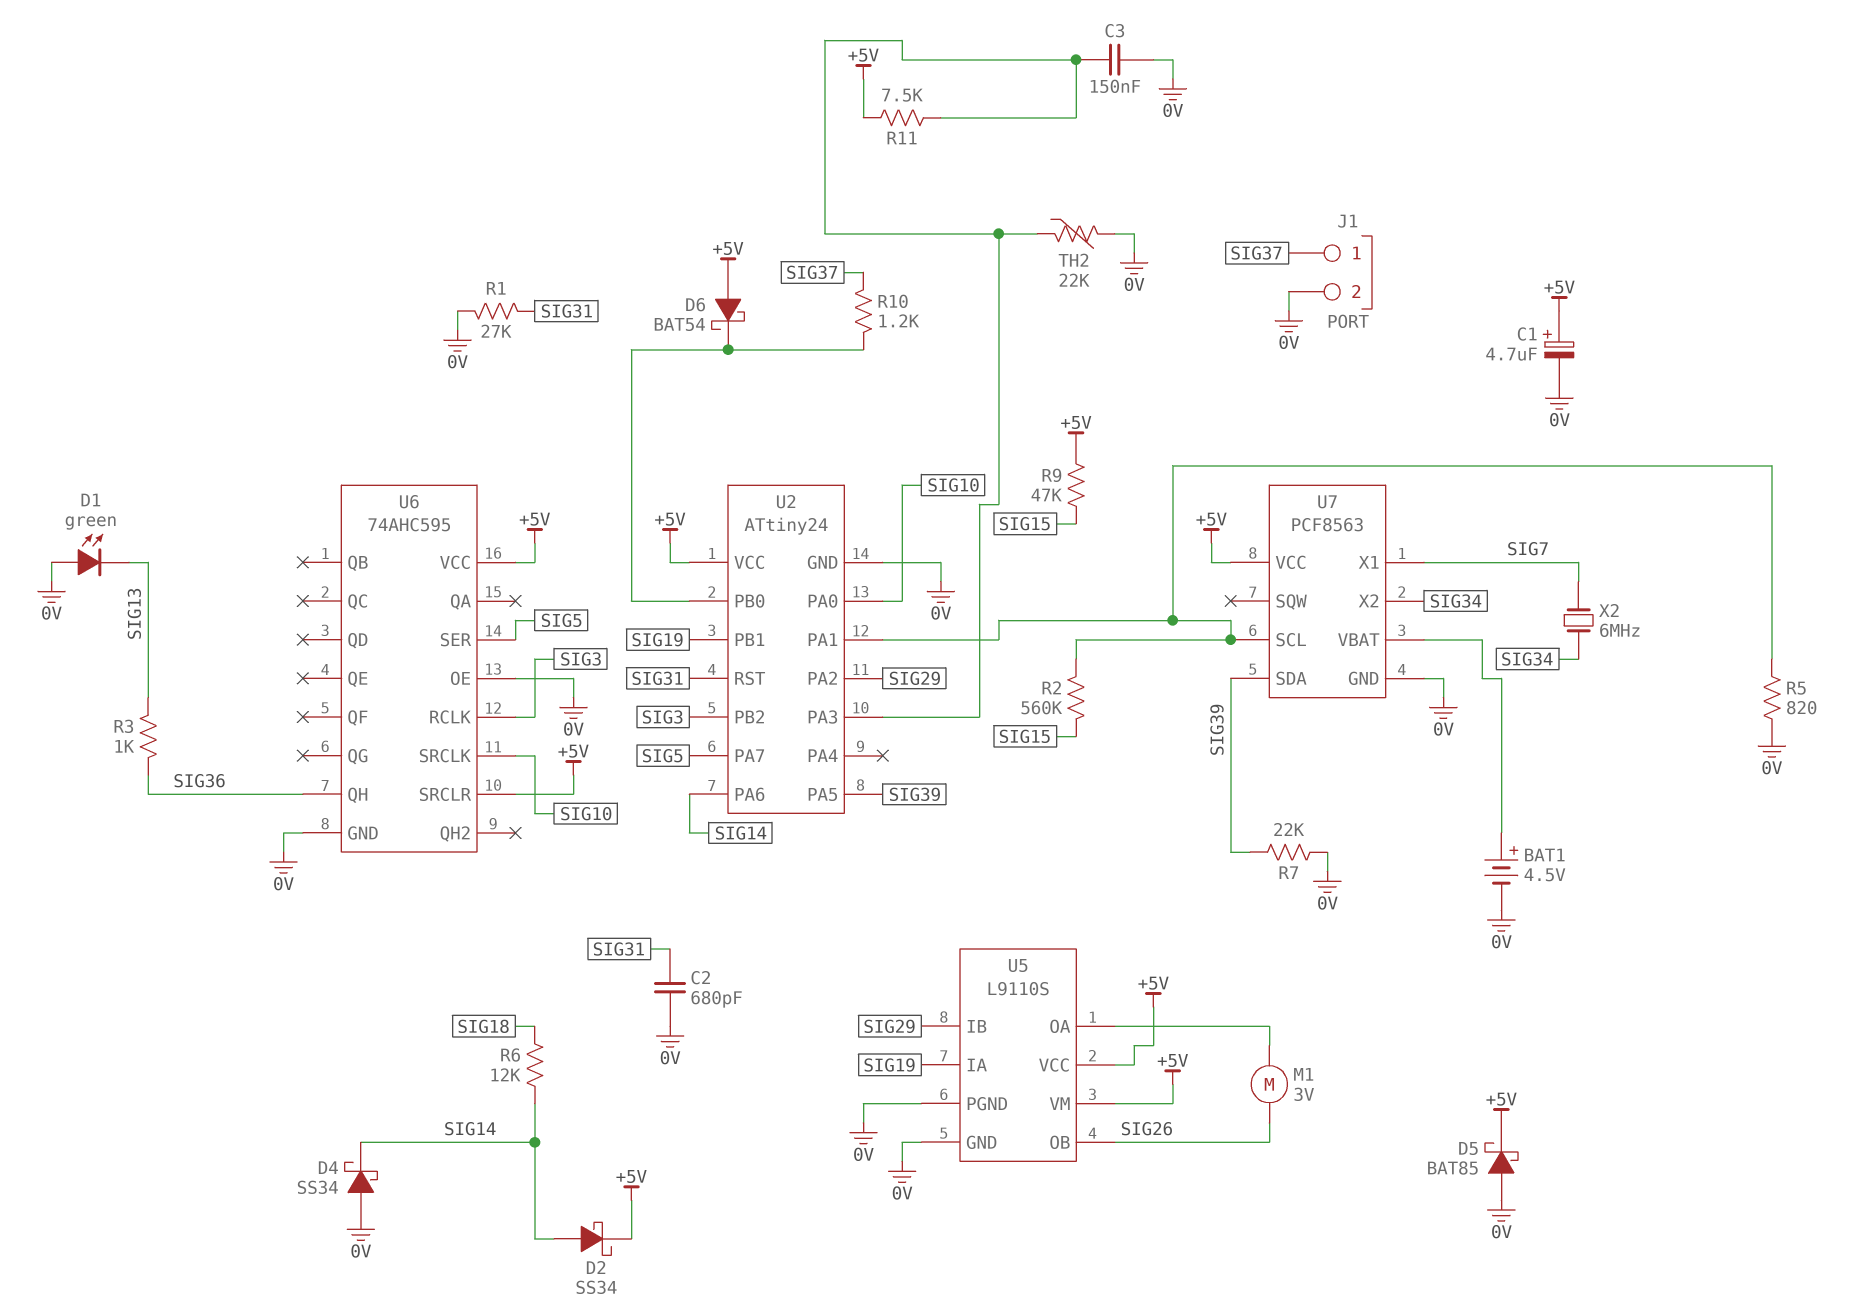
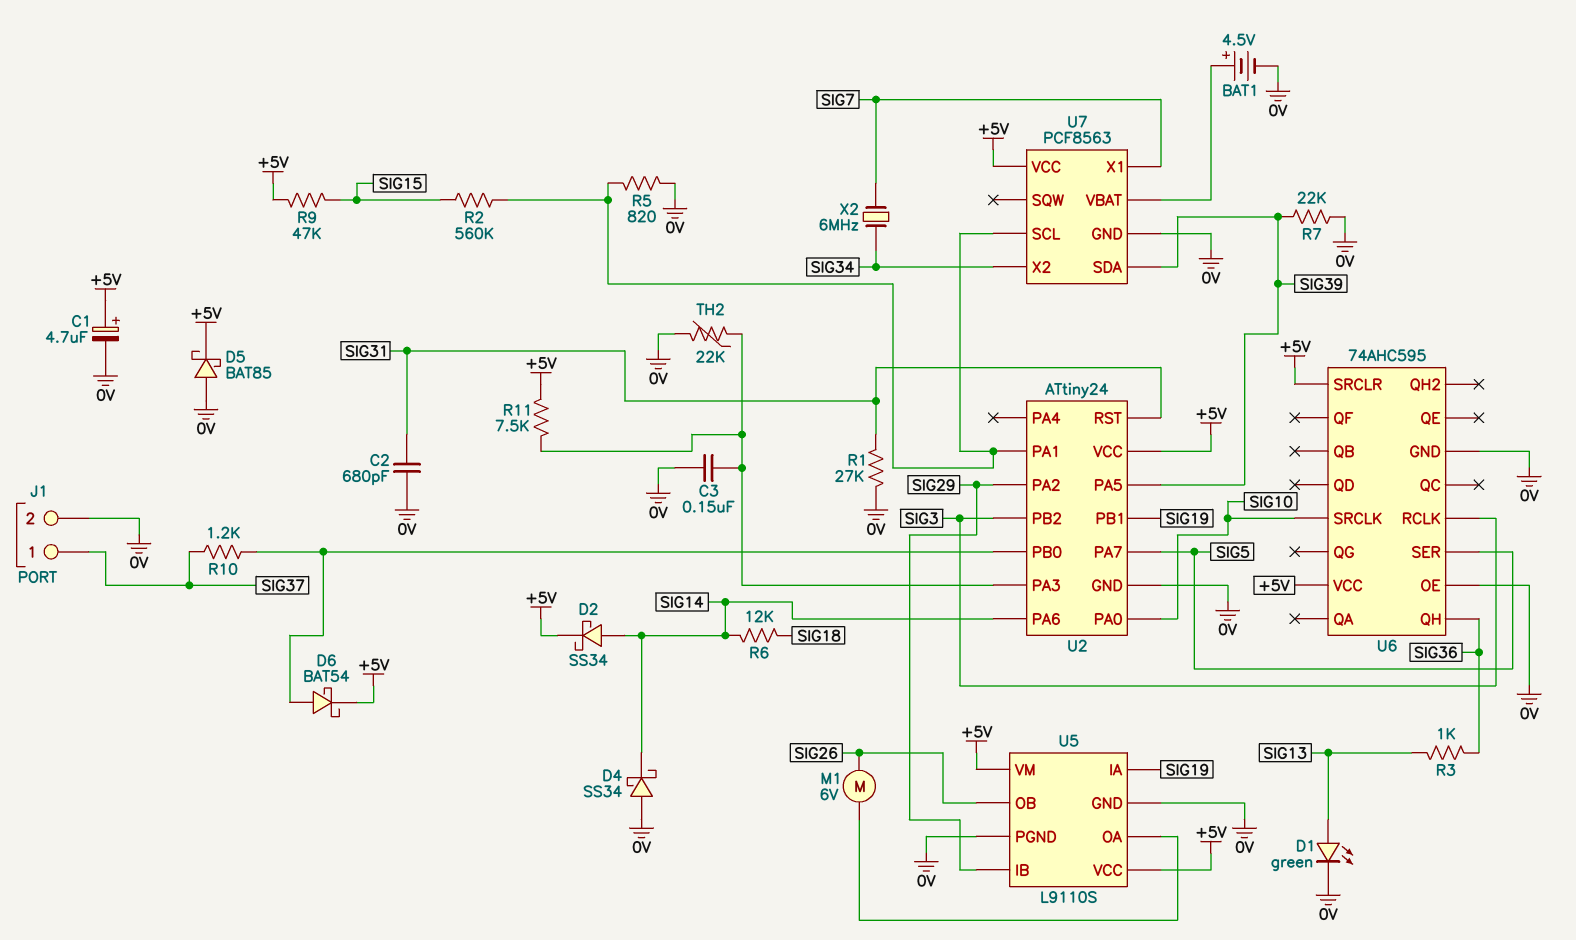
D1: LED green (A 0V, K SIG13) -> LED green (A SIG13, K 0V)
D6: schottky BAT54 (A +5V, K U2/PB0) -> schottky BAT54 (A U2/PB0, K +5V)
M1: motor 3V (SIG26, U5/OA) -> motor 6V (SIG26, U5/OA)

